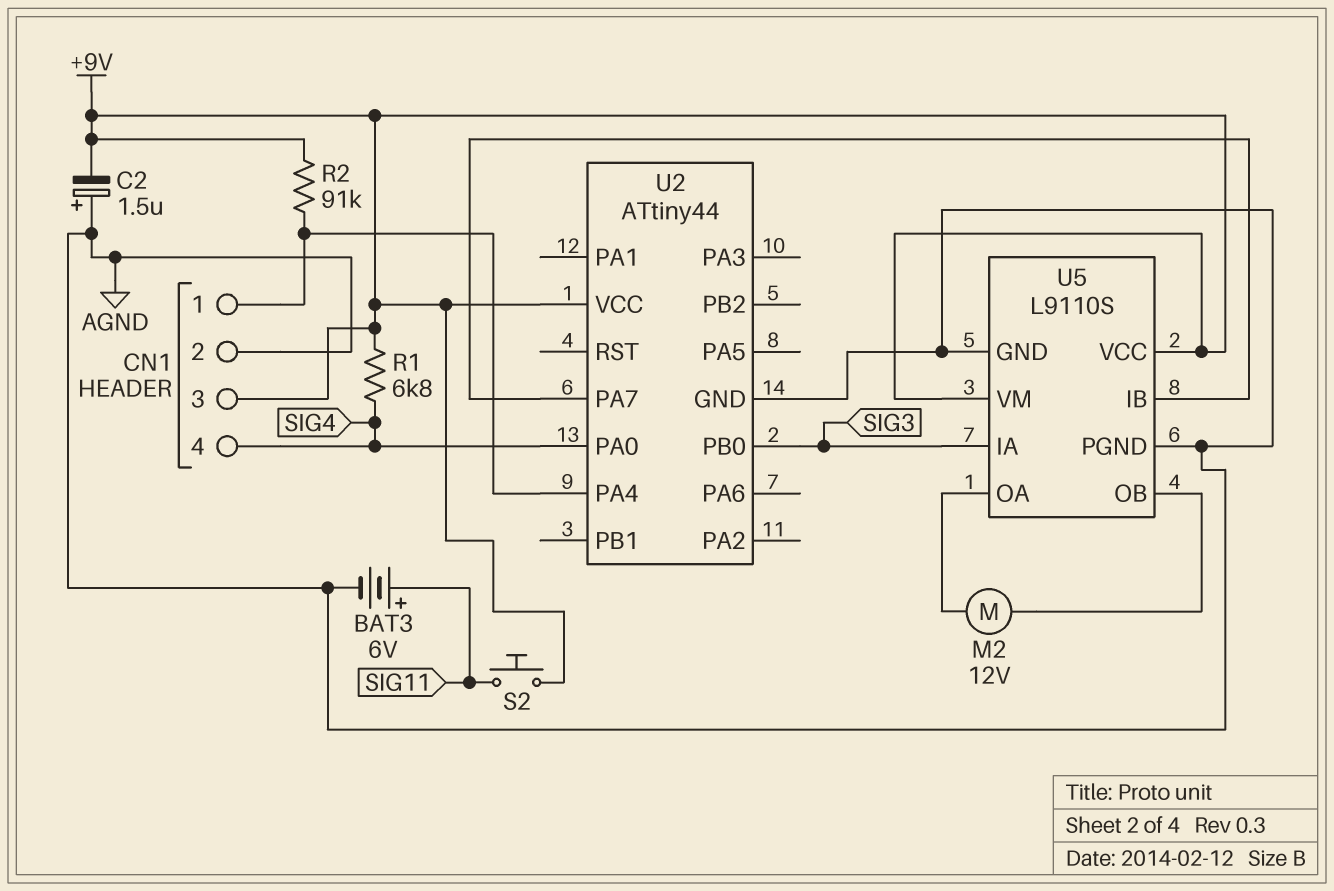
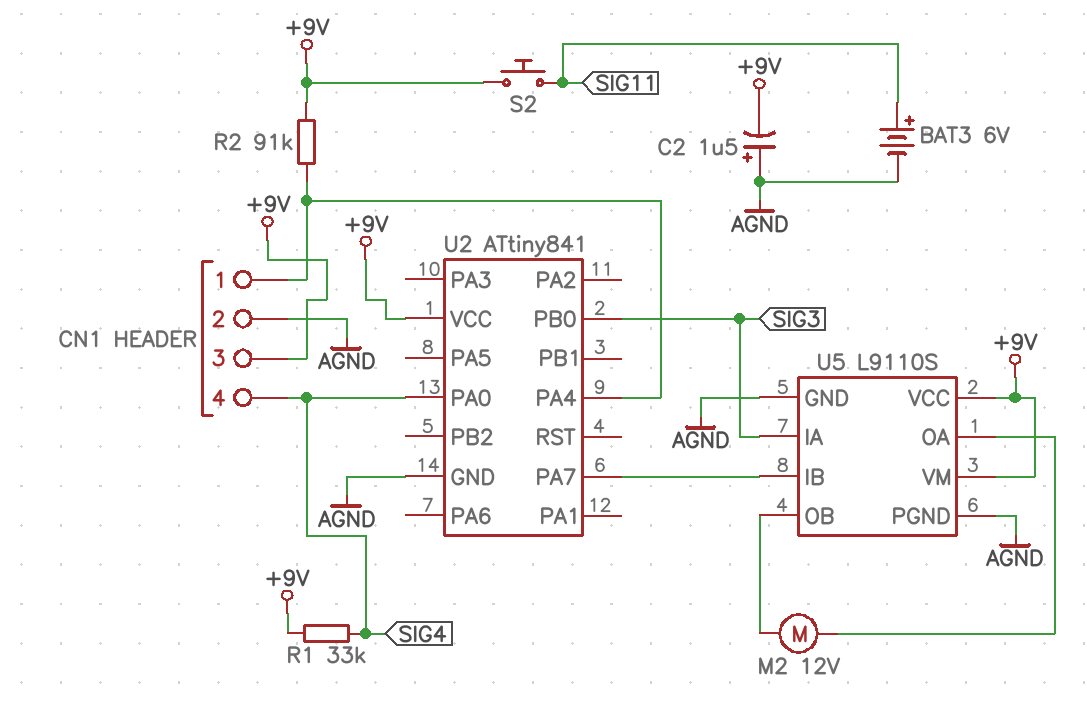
R1: 6.8k (+9V, SIG4) -> 33k (+9V, SIG4)
U2: ATtiny44 -> ATtiny841

